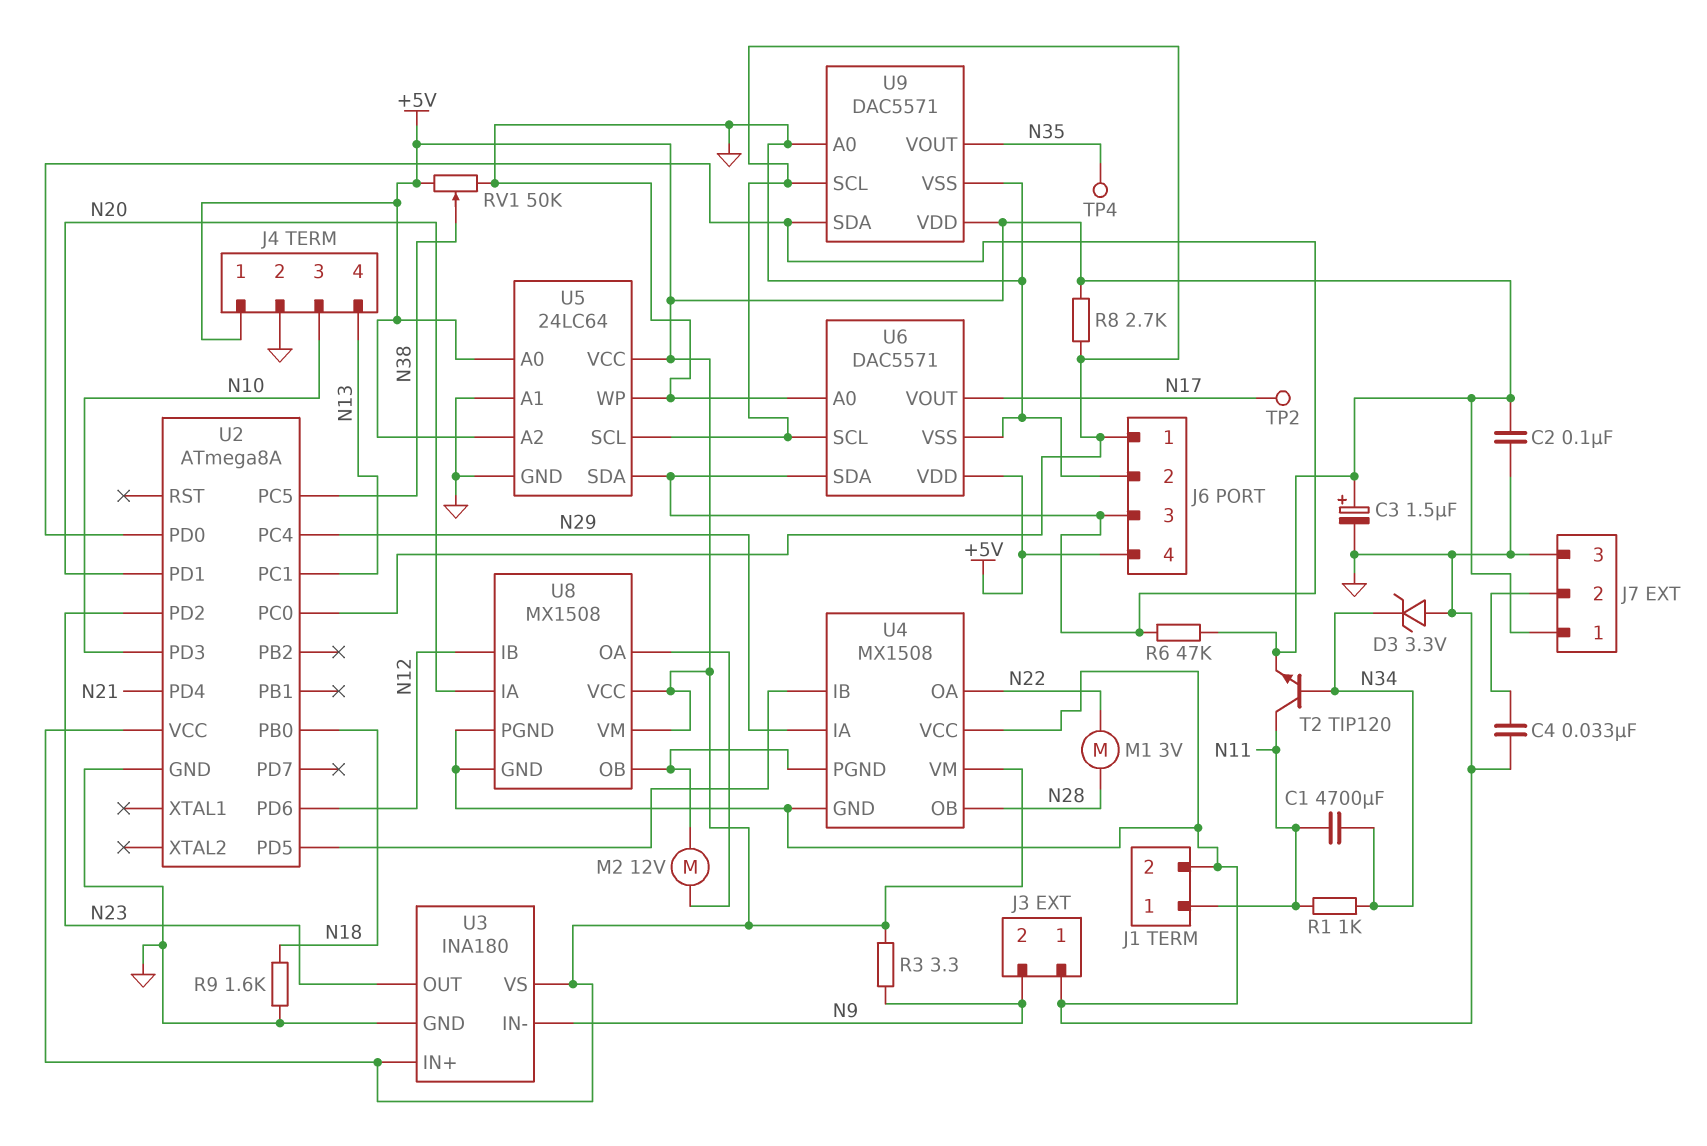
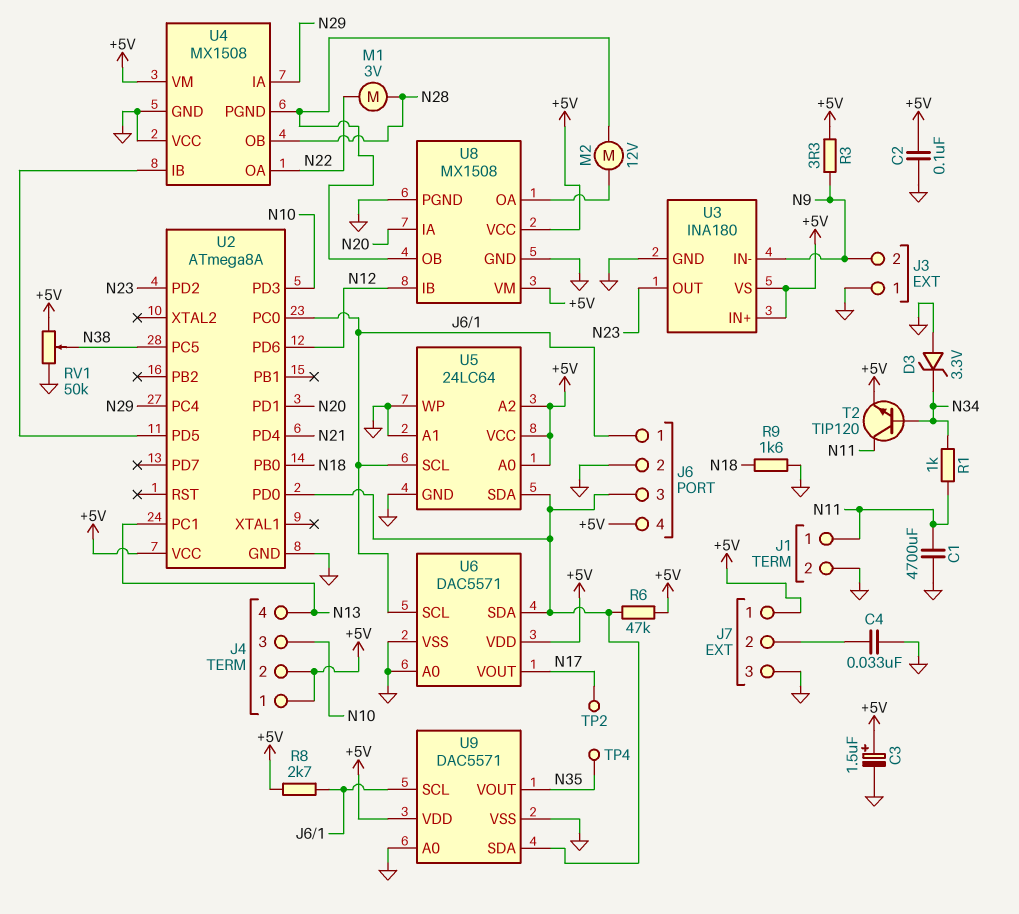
C1: 4700uF (N11, N34) -> 4700uF (GND, N11)
J4 pin 2: GND -> +5V

